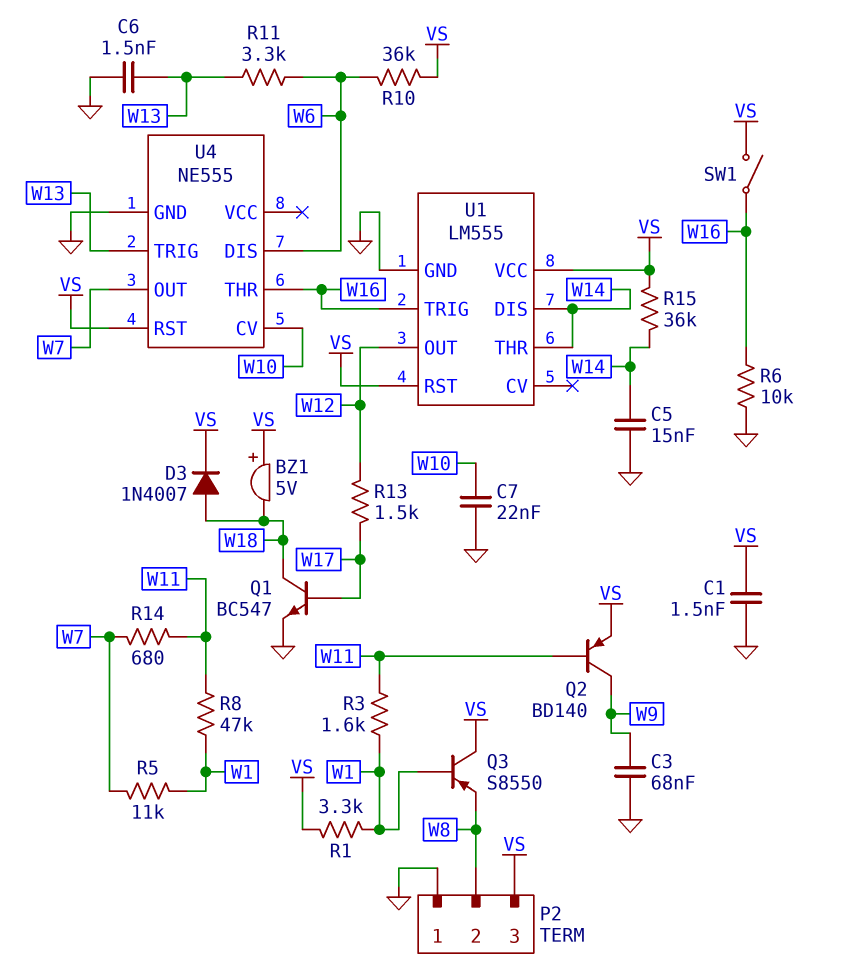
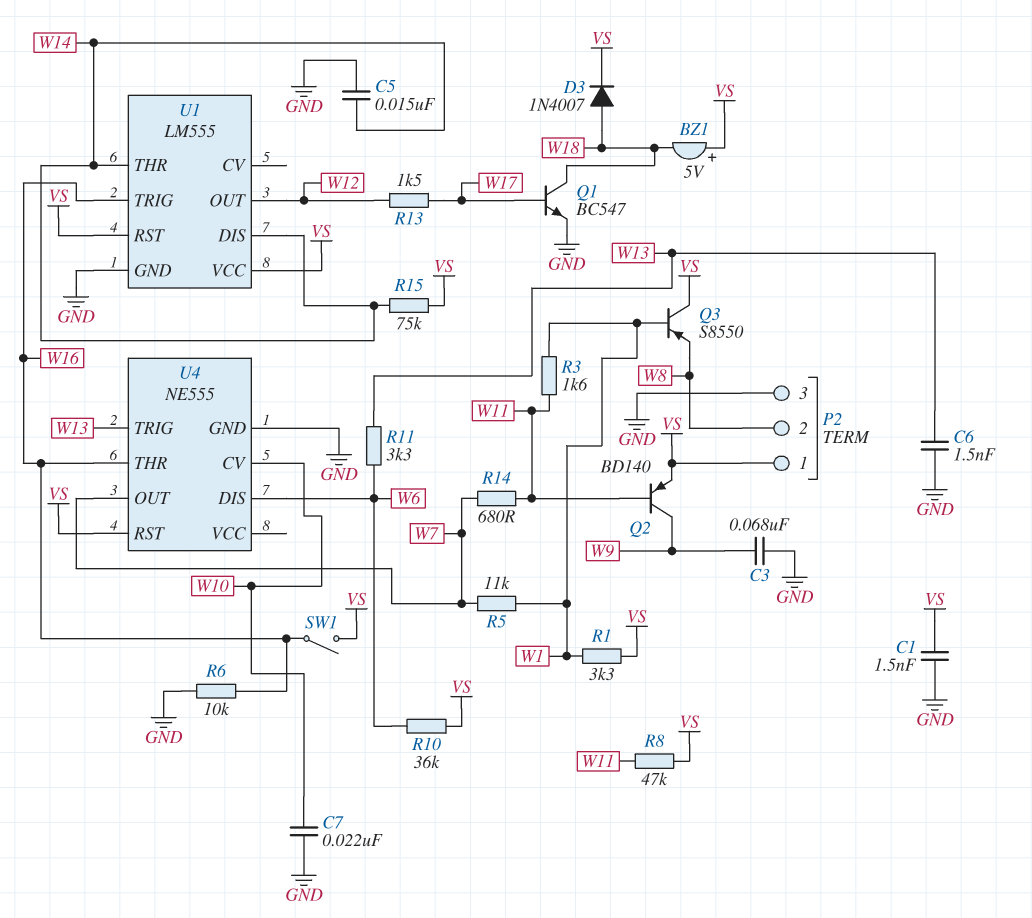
P2 pin 1: GND -> VS
P2 pin 3: VS -> GND
R8: 47k (W1, W11) -> 47k (VS, W11)
R15: 36k (VS, W14) -> 75k (VS, W14)

